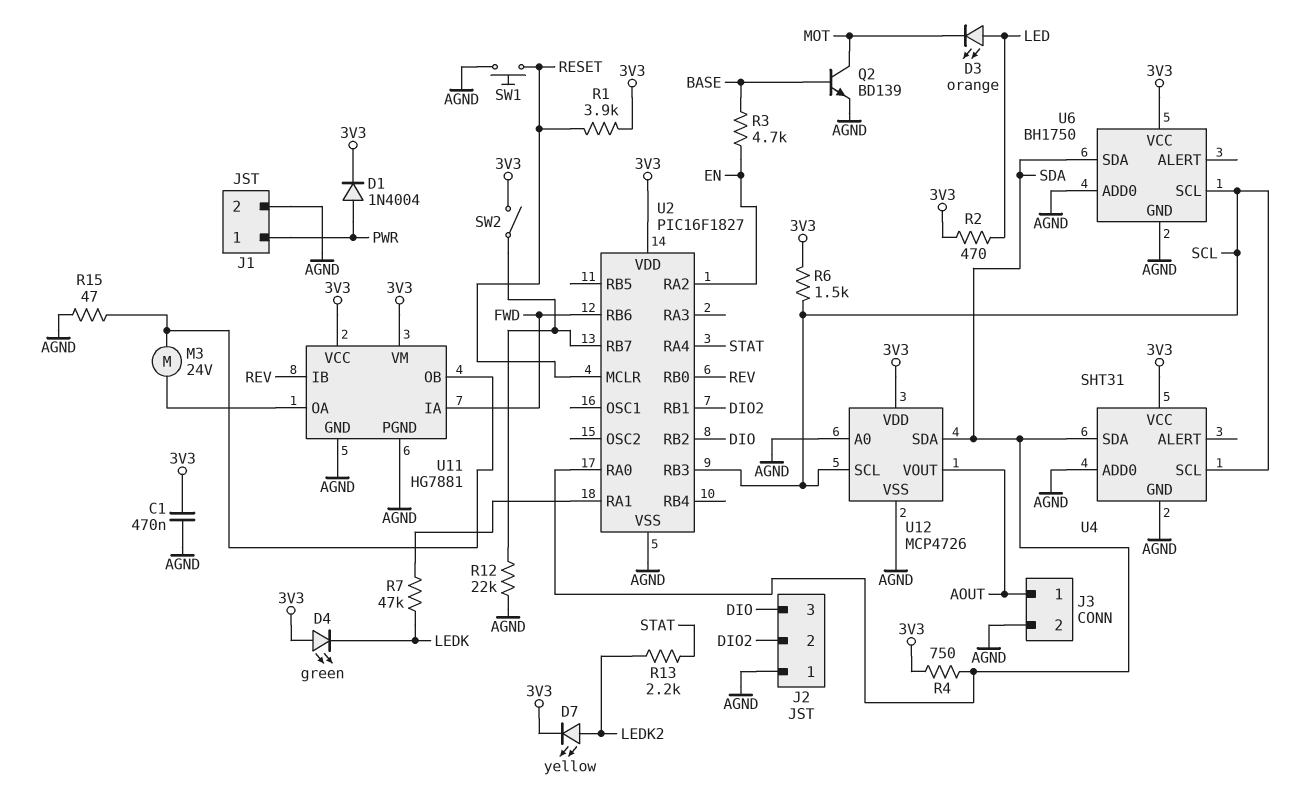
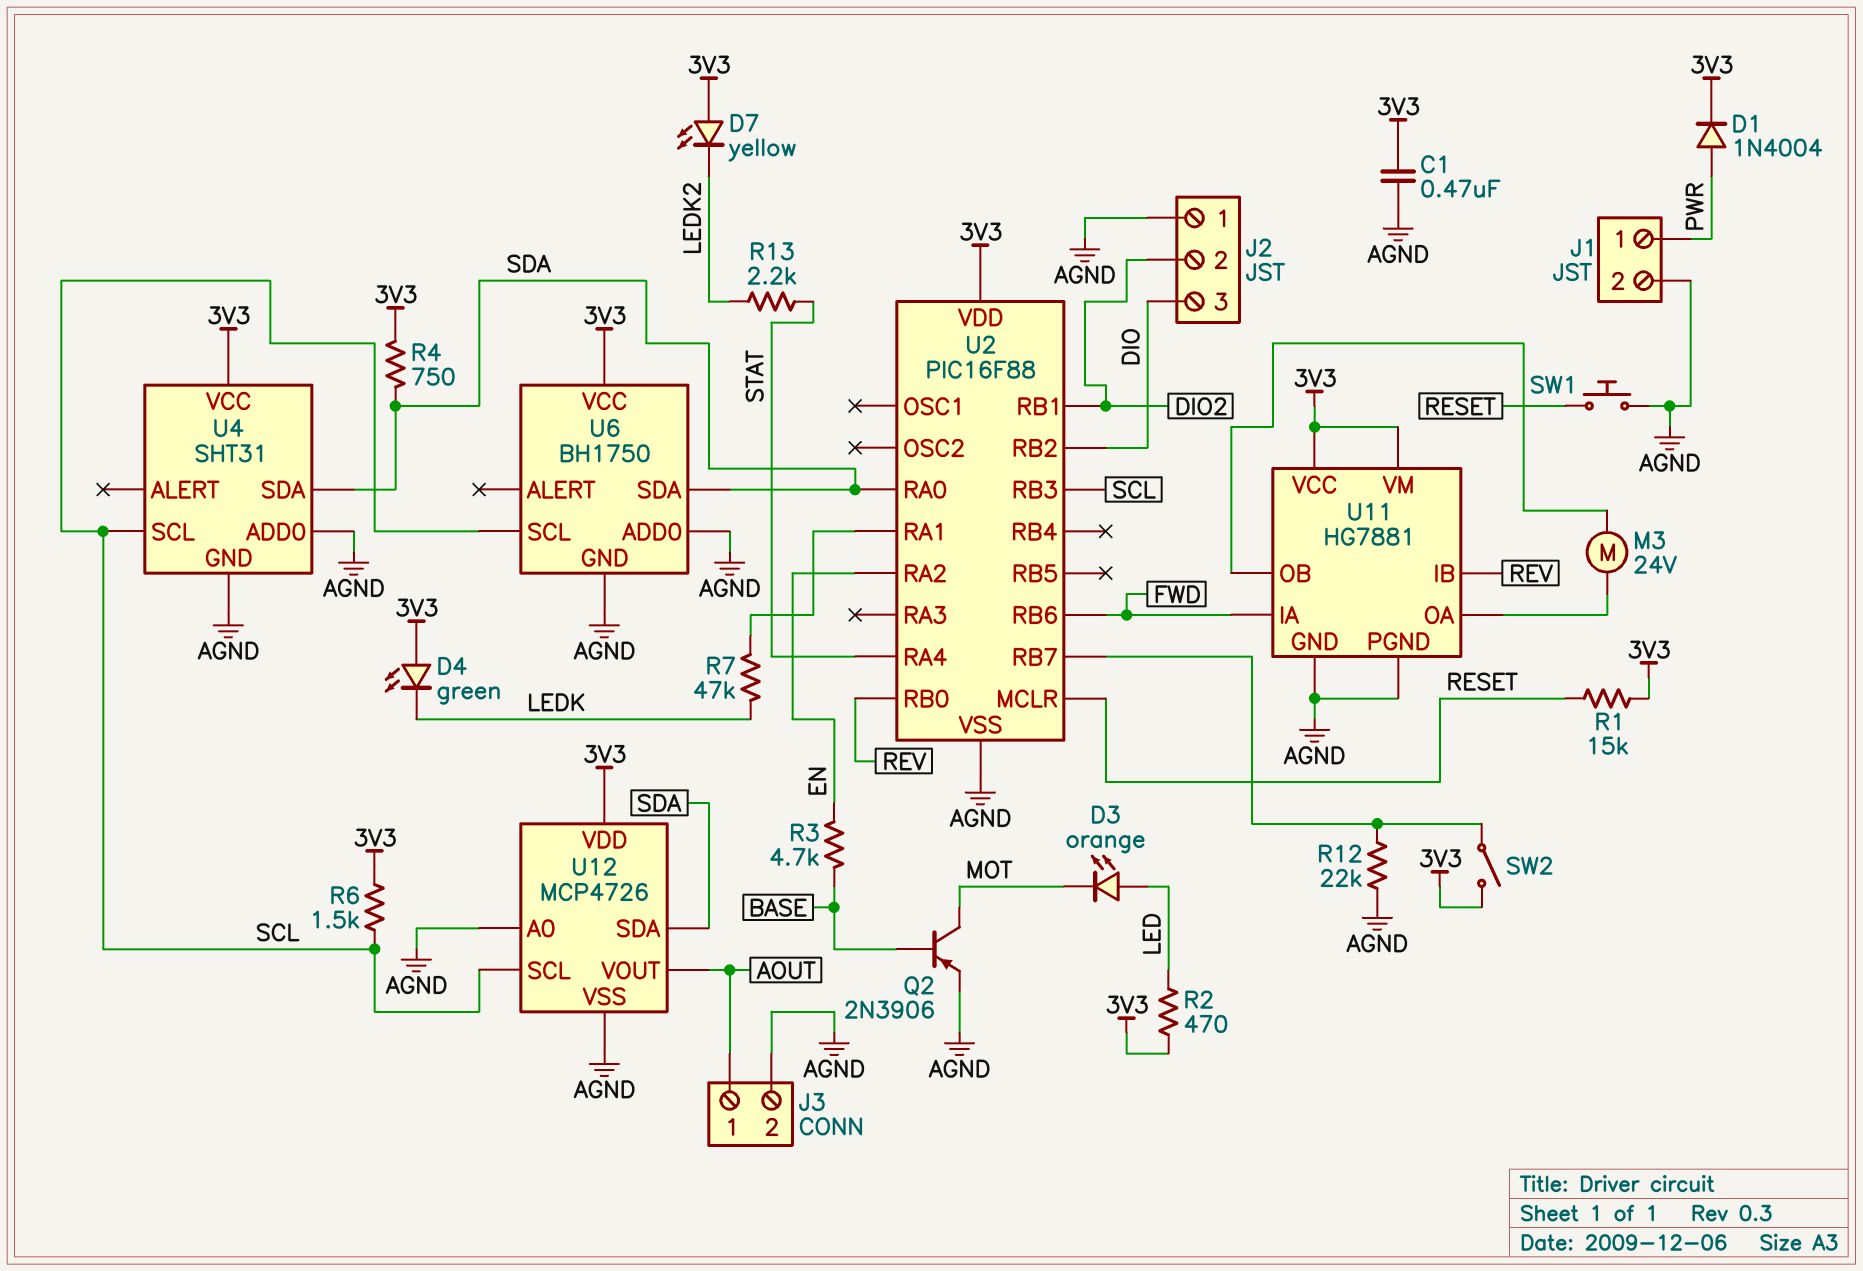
D7: LED yellow (A LEDK2, K 3V3) -> LED yellow (A 3V3, K LEDK2)
Q2: NPN BD139 (B BASE, C MOT, E AGND) -> PNP 2N3906 (B BASE, C MOT, E AGND)
R1: 3.9k (3V3, RESET) -> 15k (3V3, RESET)
R15: 47 (AGND, U11/OB) -> none
U2: PIC16F1827 -> PIC16F88

